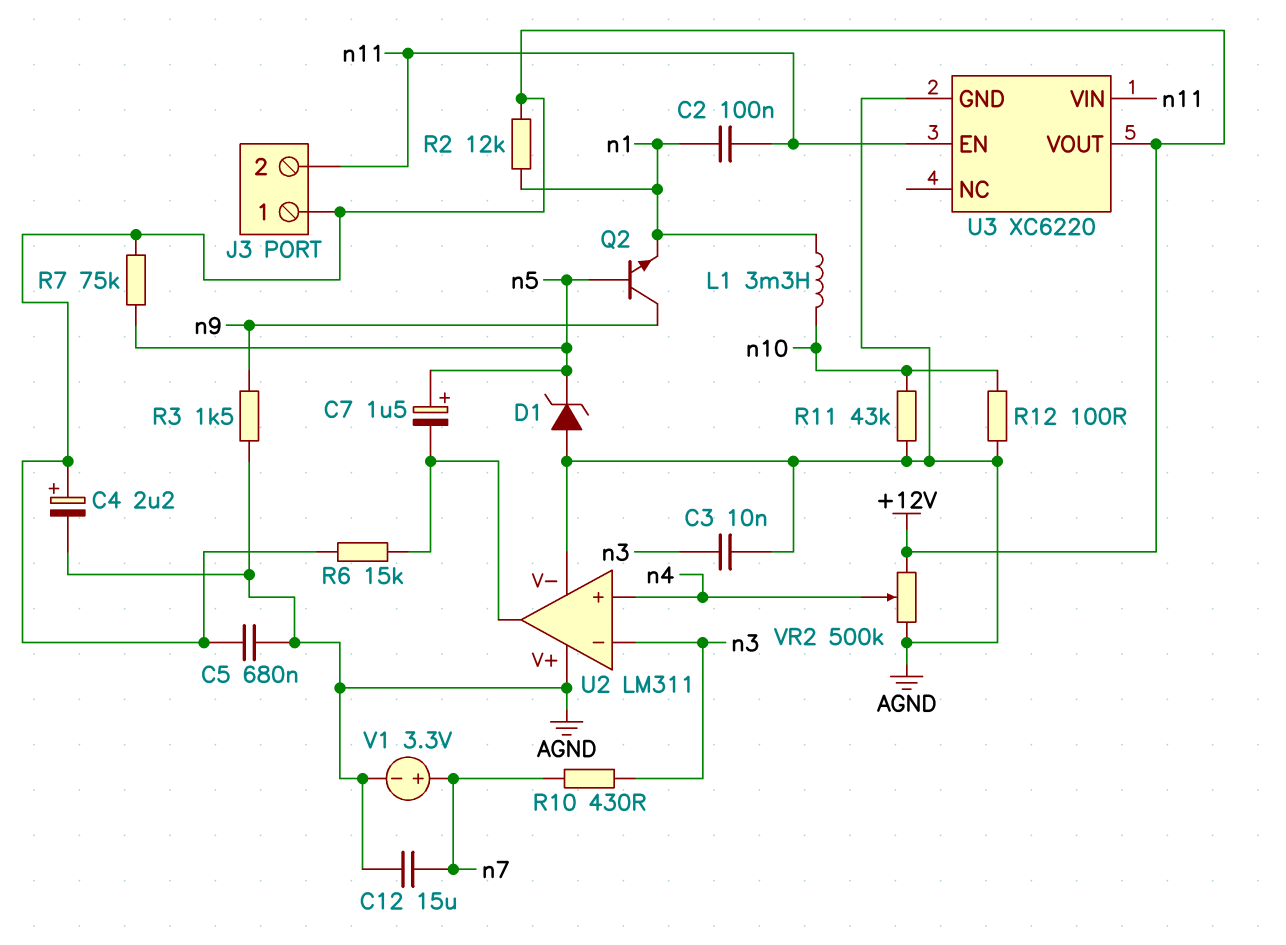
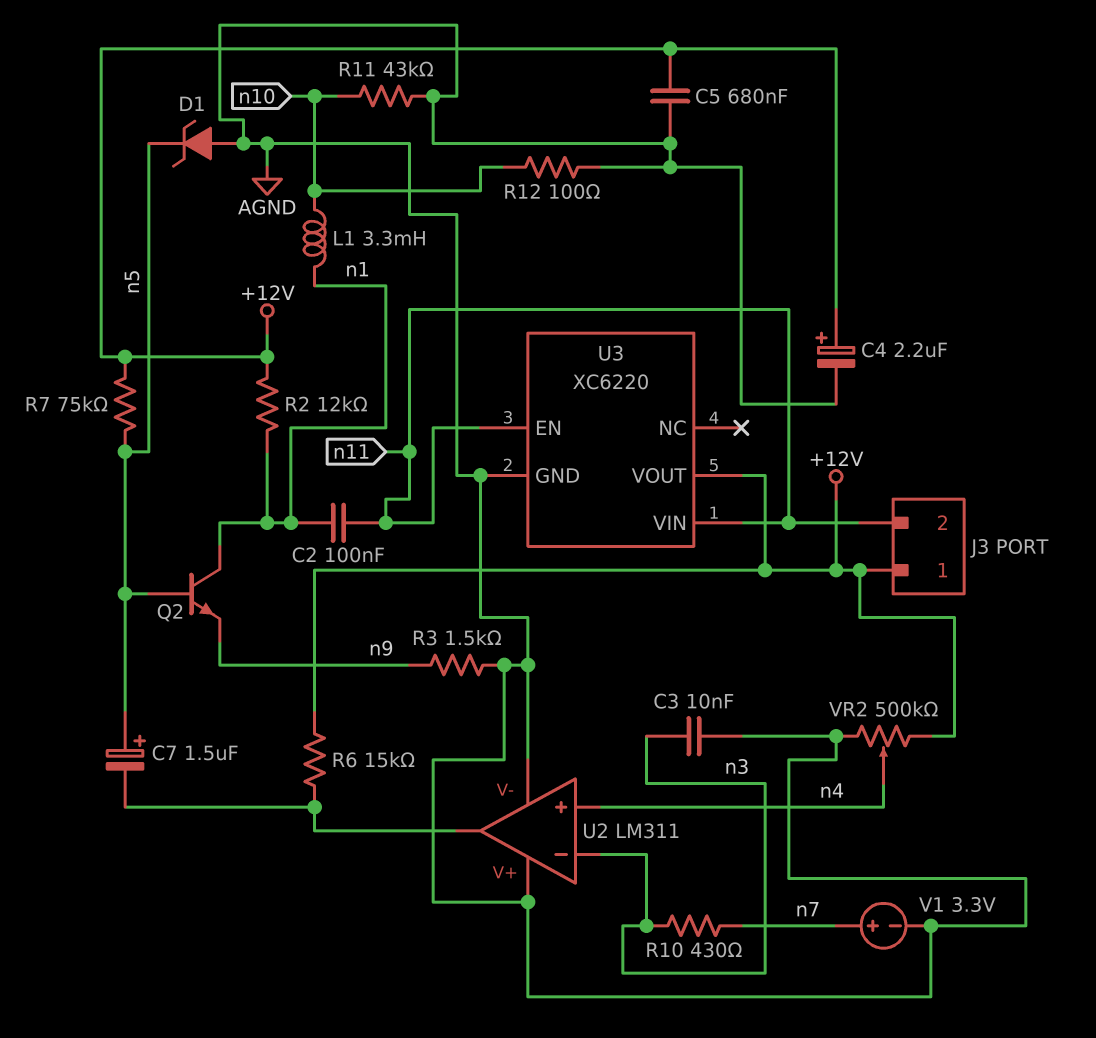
C12: 15uF (AGND, n7) -> none
Q2: NPN (B n5, C n9, E n1) -> NPN (B n5, C n1, E n9)

